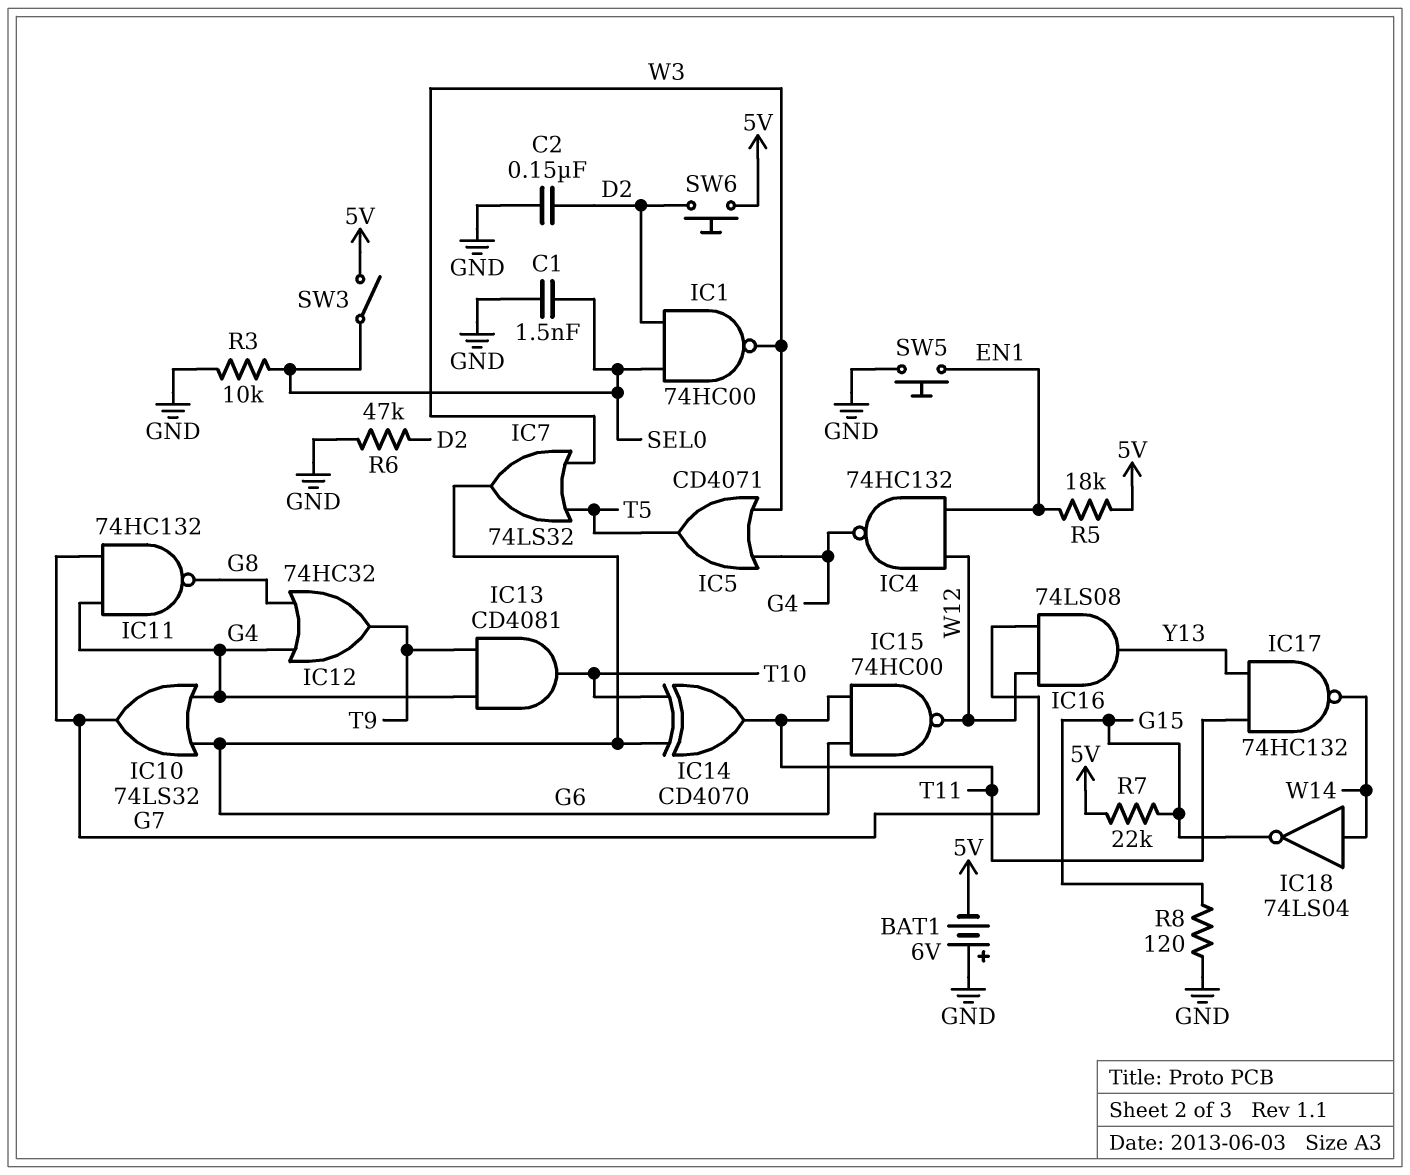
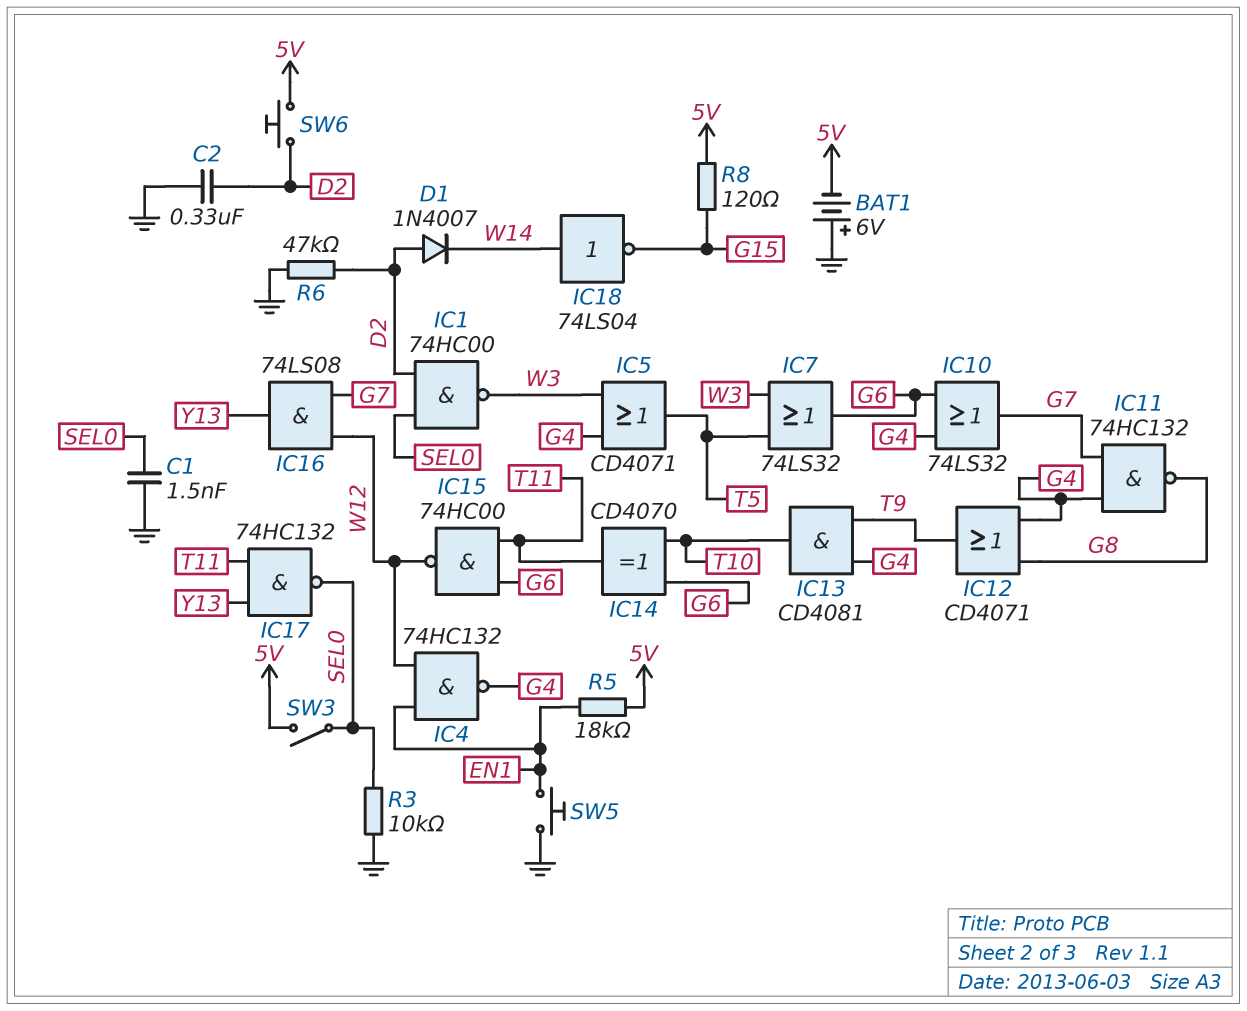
C2: 150nF (D2, GND) -> 330nF (D2, GND)
D1: none -> diode 1N4007 (A D2, K W14)
IC12: OR 74HC32 (in G4, in G8, out T9) -> OR CD4071 (in G4, in G8, out T9)
IC17: NAND 74HC132 (in T11, in Y13, out W14) -> NAND 74HC132 (in T11, in Y13, out SEL0)
R7: 22k (5V, G15) -> none
R8: 120 (G15, GND) -> 120 (5V, G15)

